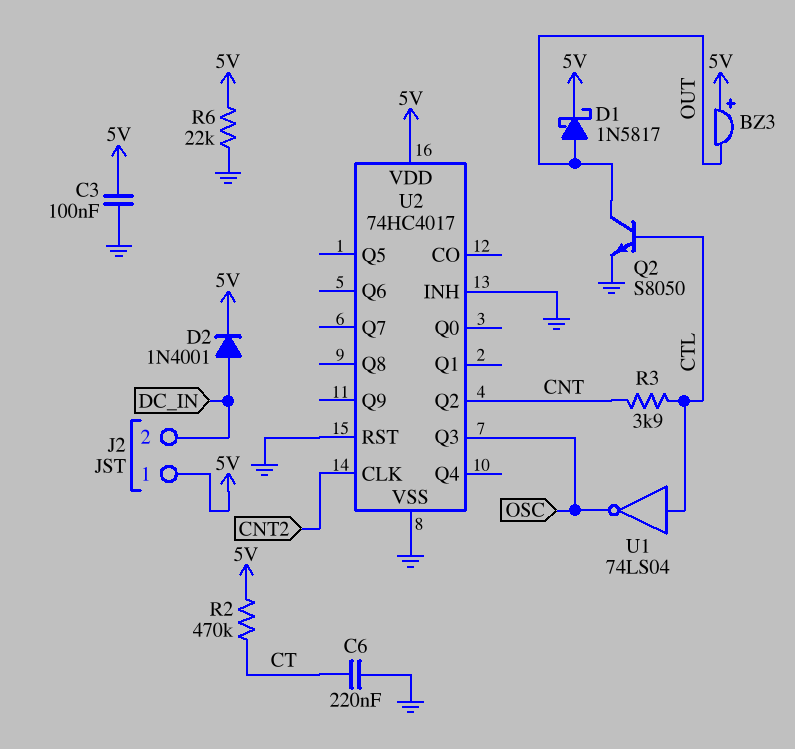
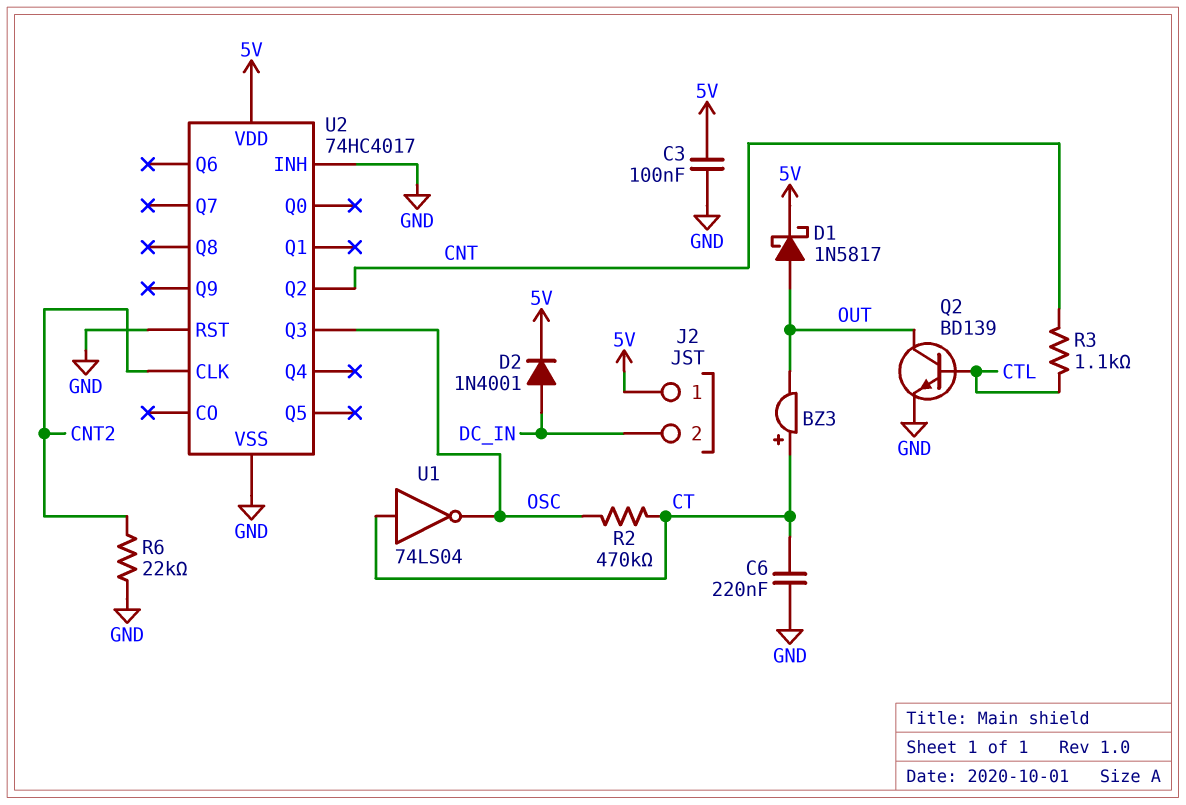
BZ3: buzzer (plus 5V, minus OUT) -> buzzer (plus CT, minus OUT)
Q2: NPN S8050 (B CTL, C OUT, E GND) -> NPN BD139 (B CTL, C OUT, E GND)
R2: 470k (5V, CT) -> 470k (CT, OSC)
R3: 3.9k (CNT, CTL) -> 1.1k (CNT, CTL)
R6: 22k (5V, GND) -> 22k (CNT2, GND)
U1: NOT 74LS04 (in CTL, out OSC) -> NOT 74LS04 (in CT, out OSC)

